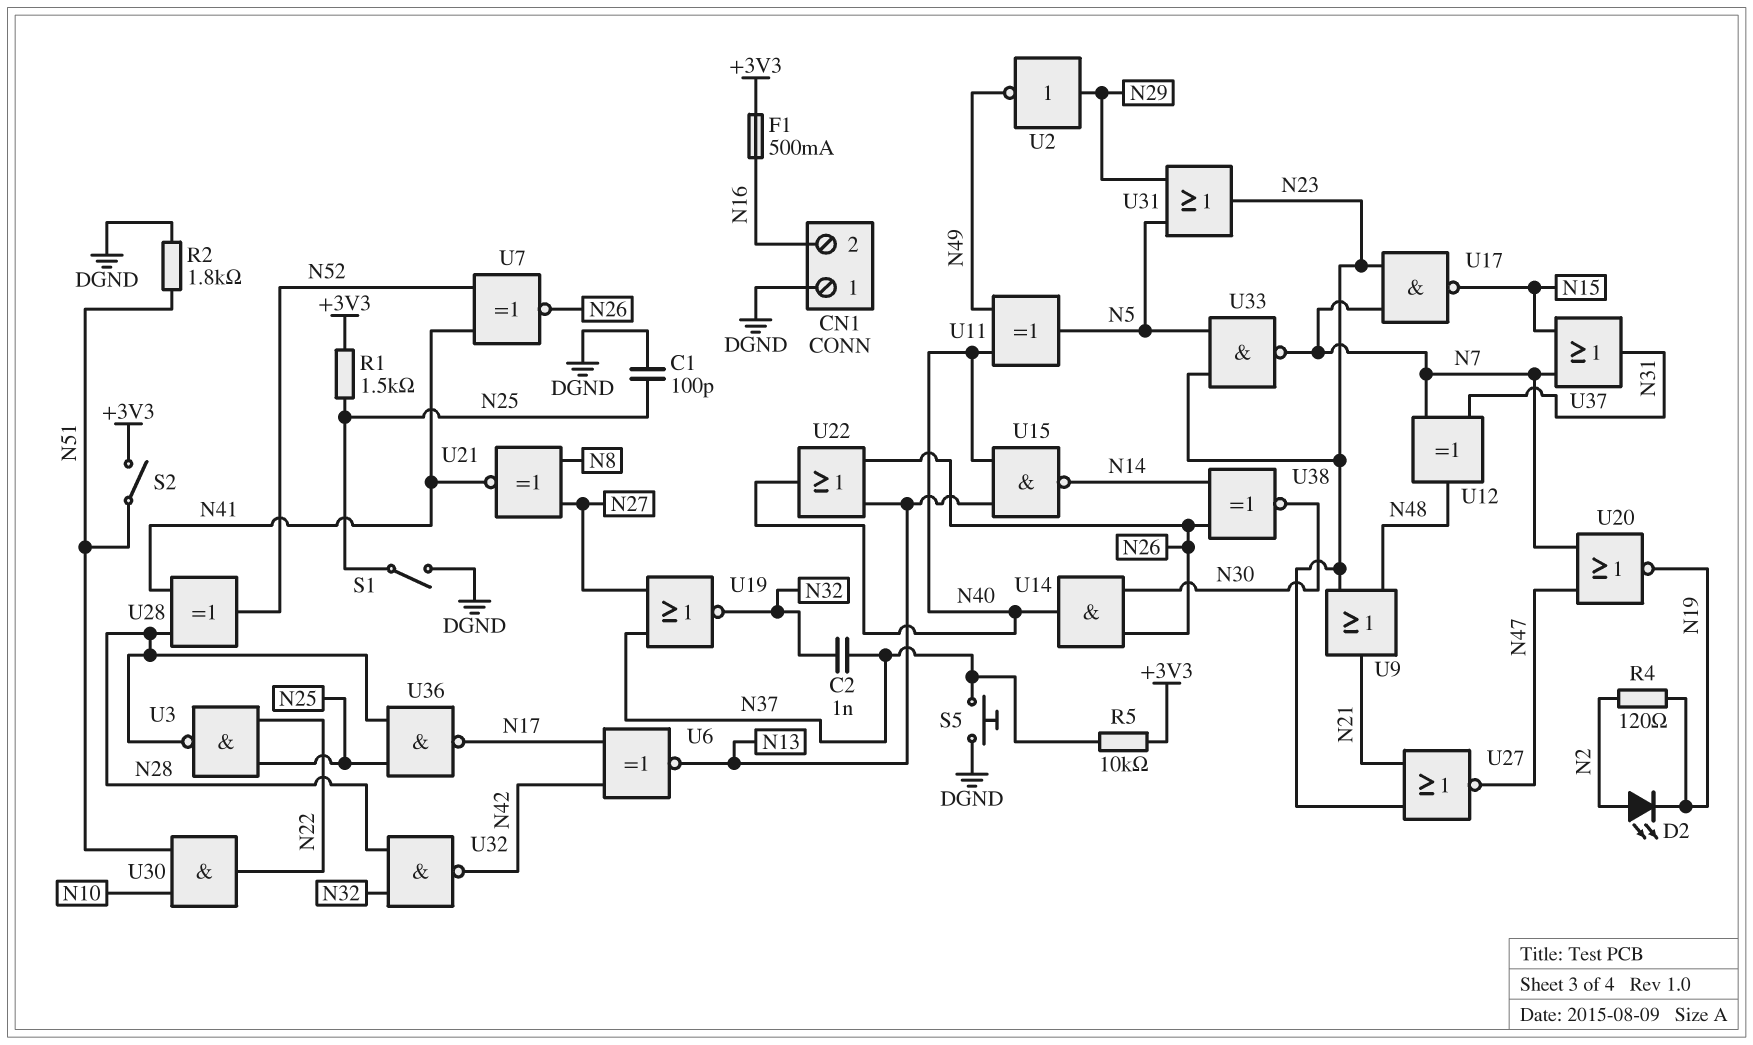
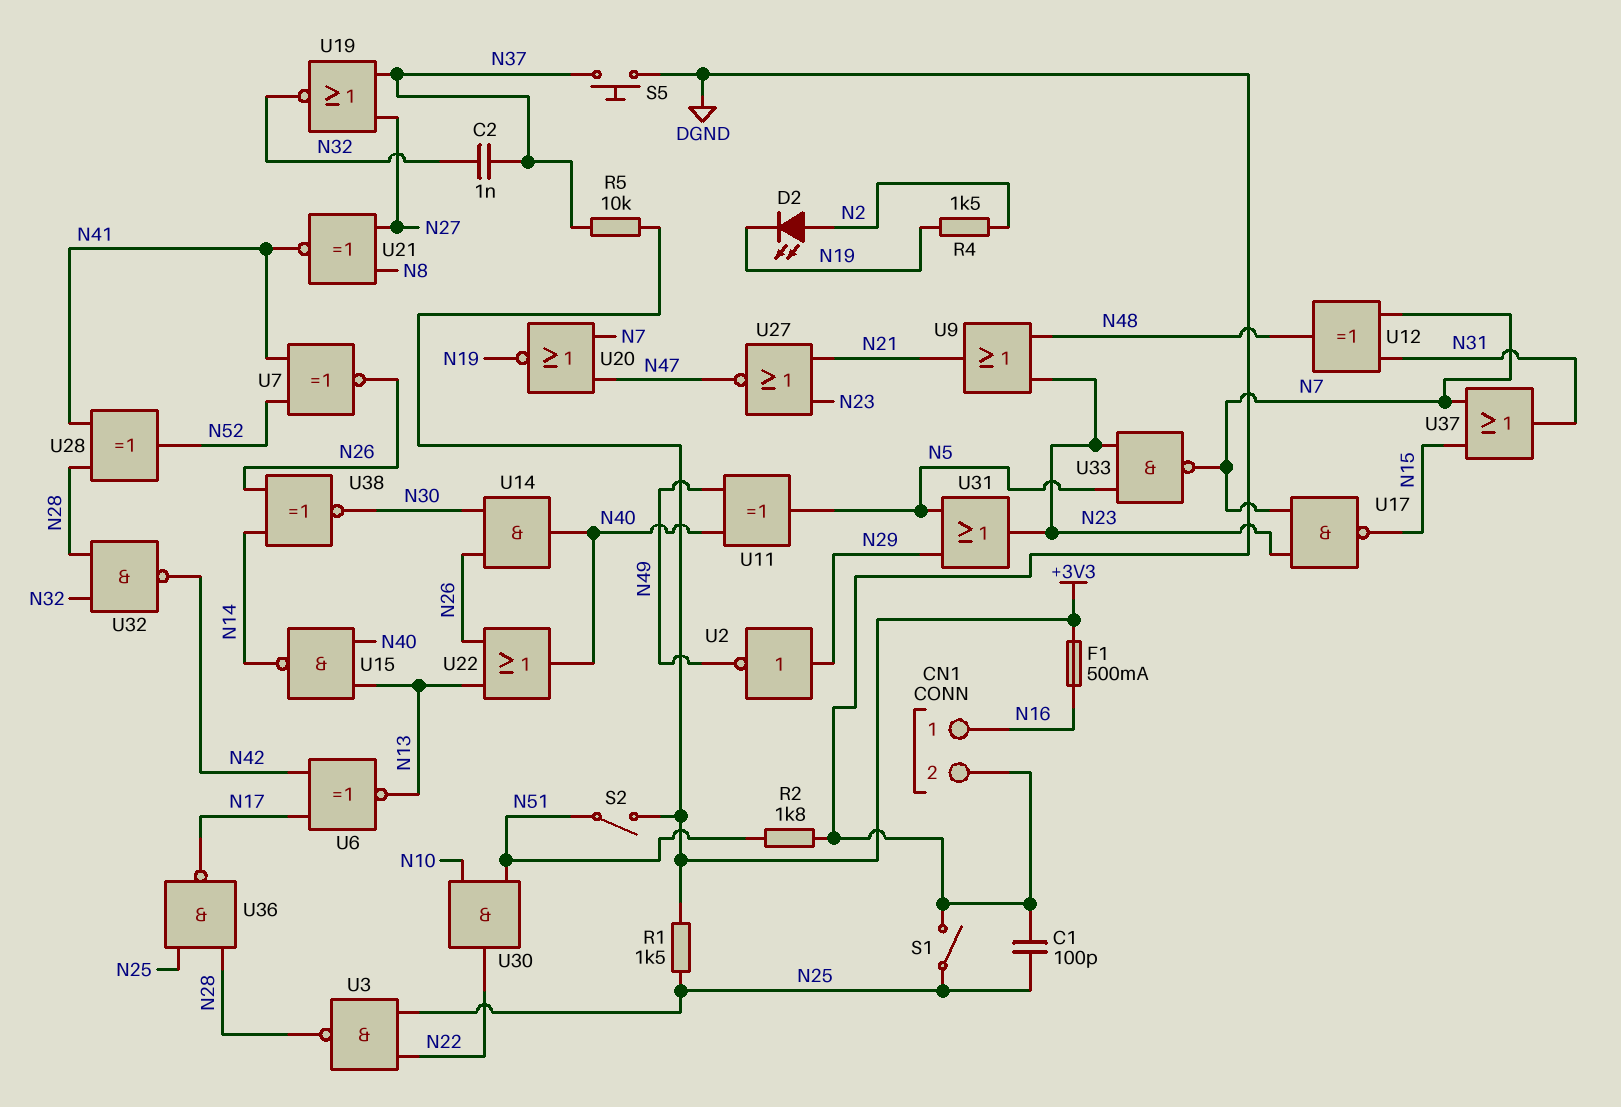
CN1 pin 1: DGND -> N16
CN1 pin 2: N16 -> DGND
R4: 120 (N2, N19) -> 1.5k (N2, N19)

